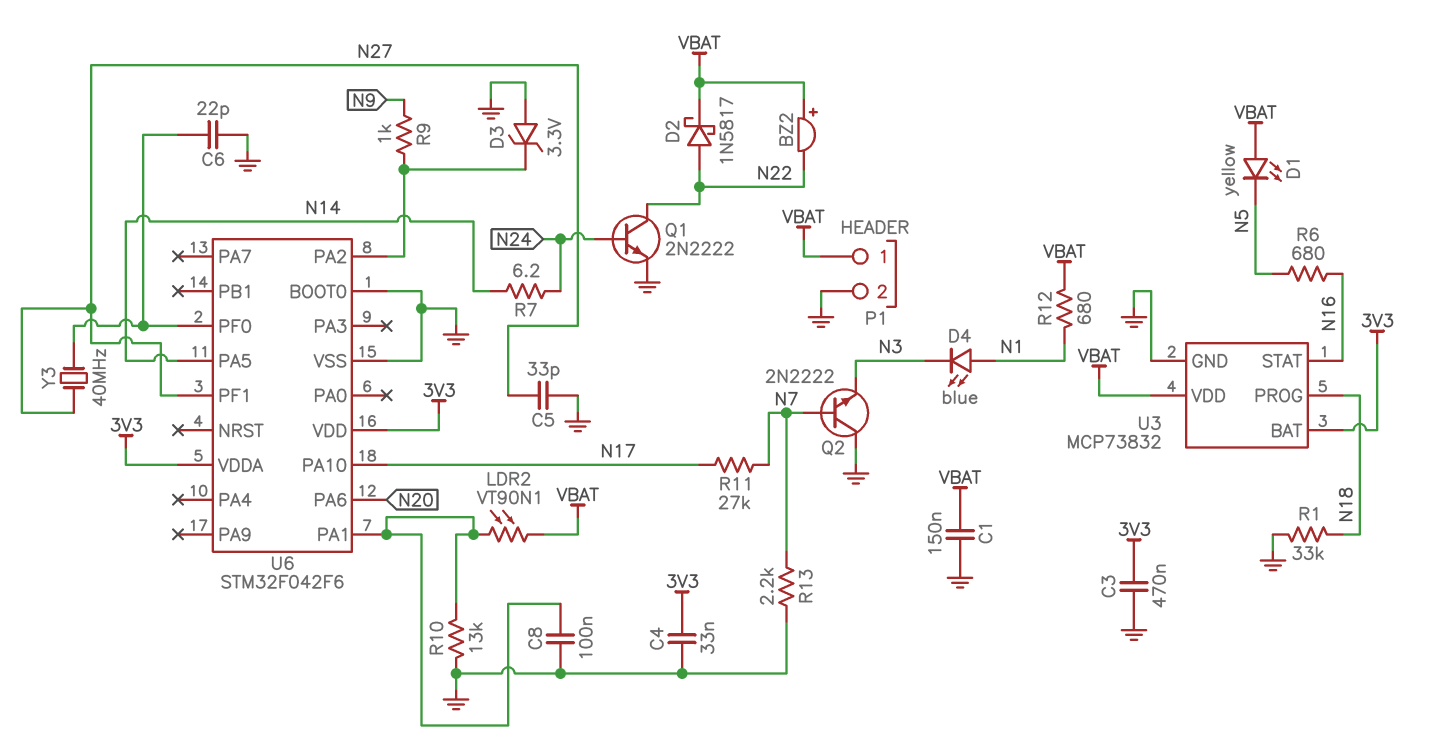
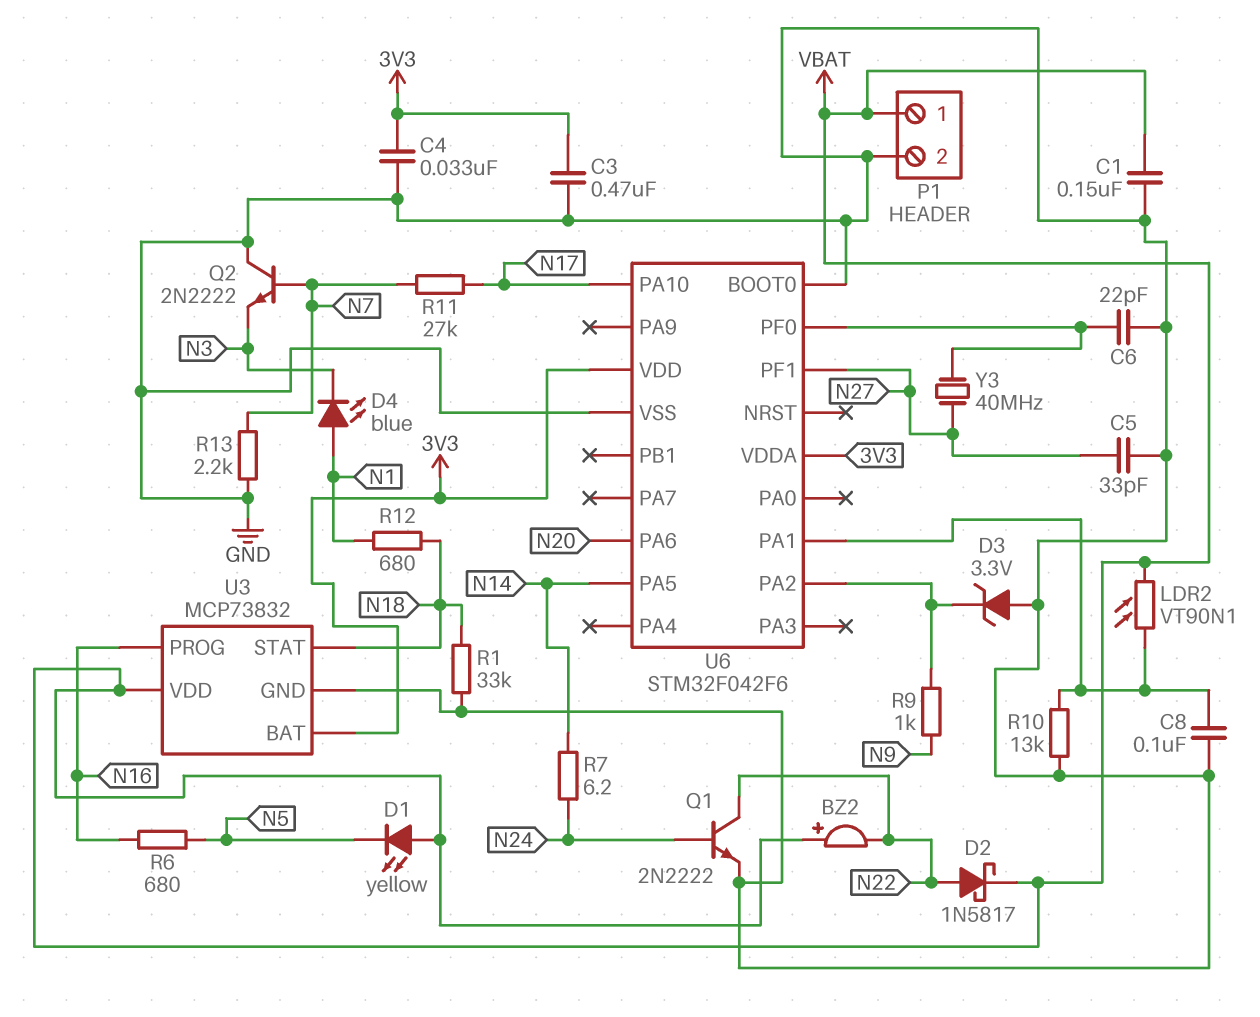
R12: 680 (N1, VBAT) -> 680 (N1, N18)
U3 pin PROG: N18 -> N16
U3 pin STAT: N16 -> N18

